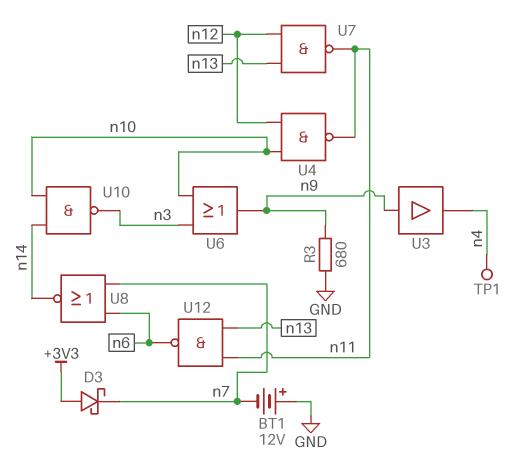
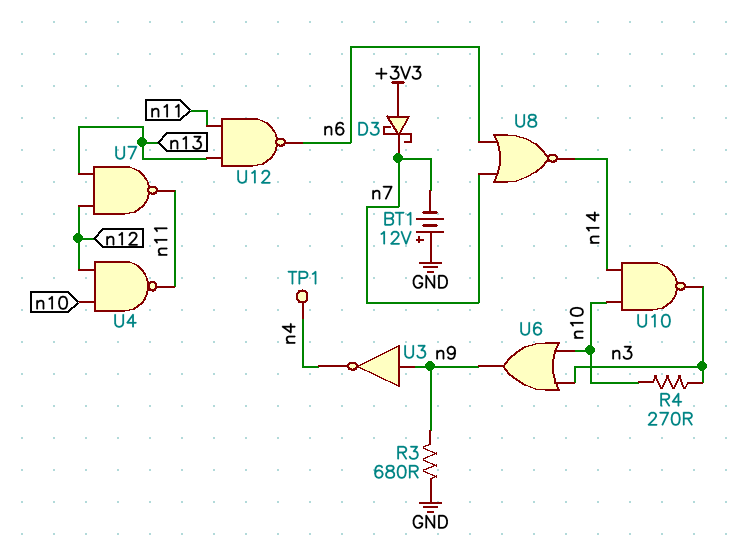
R4: none -> 270 (n3, n10)
U3: buffer (in n9, out n4) -> NOT (in n9, out n4)

